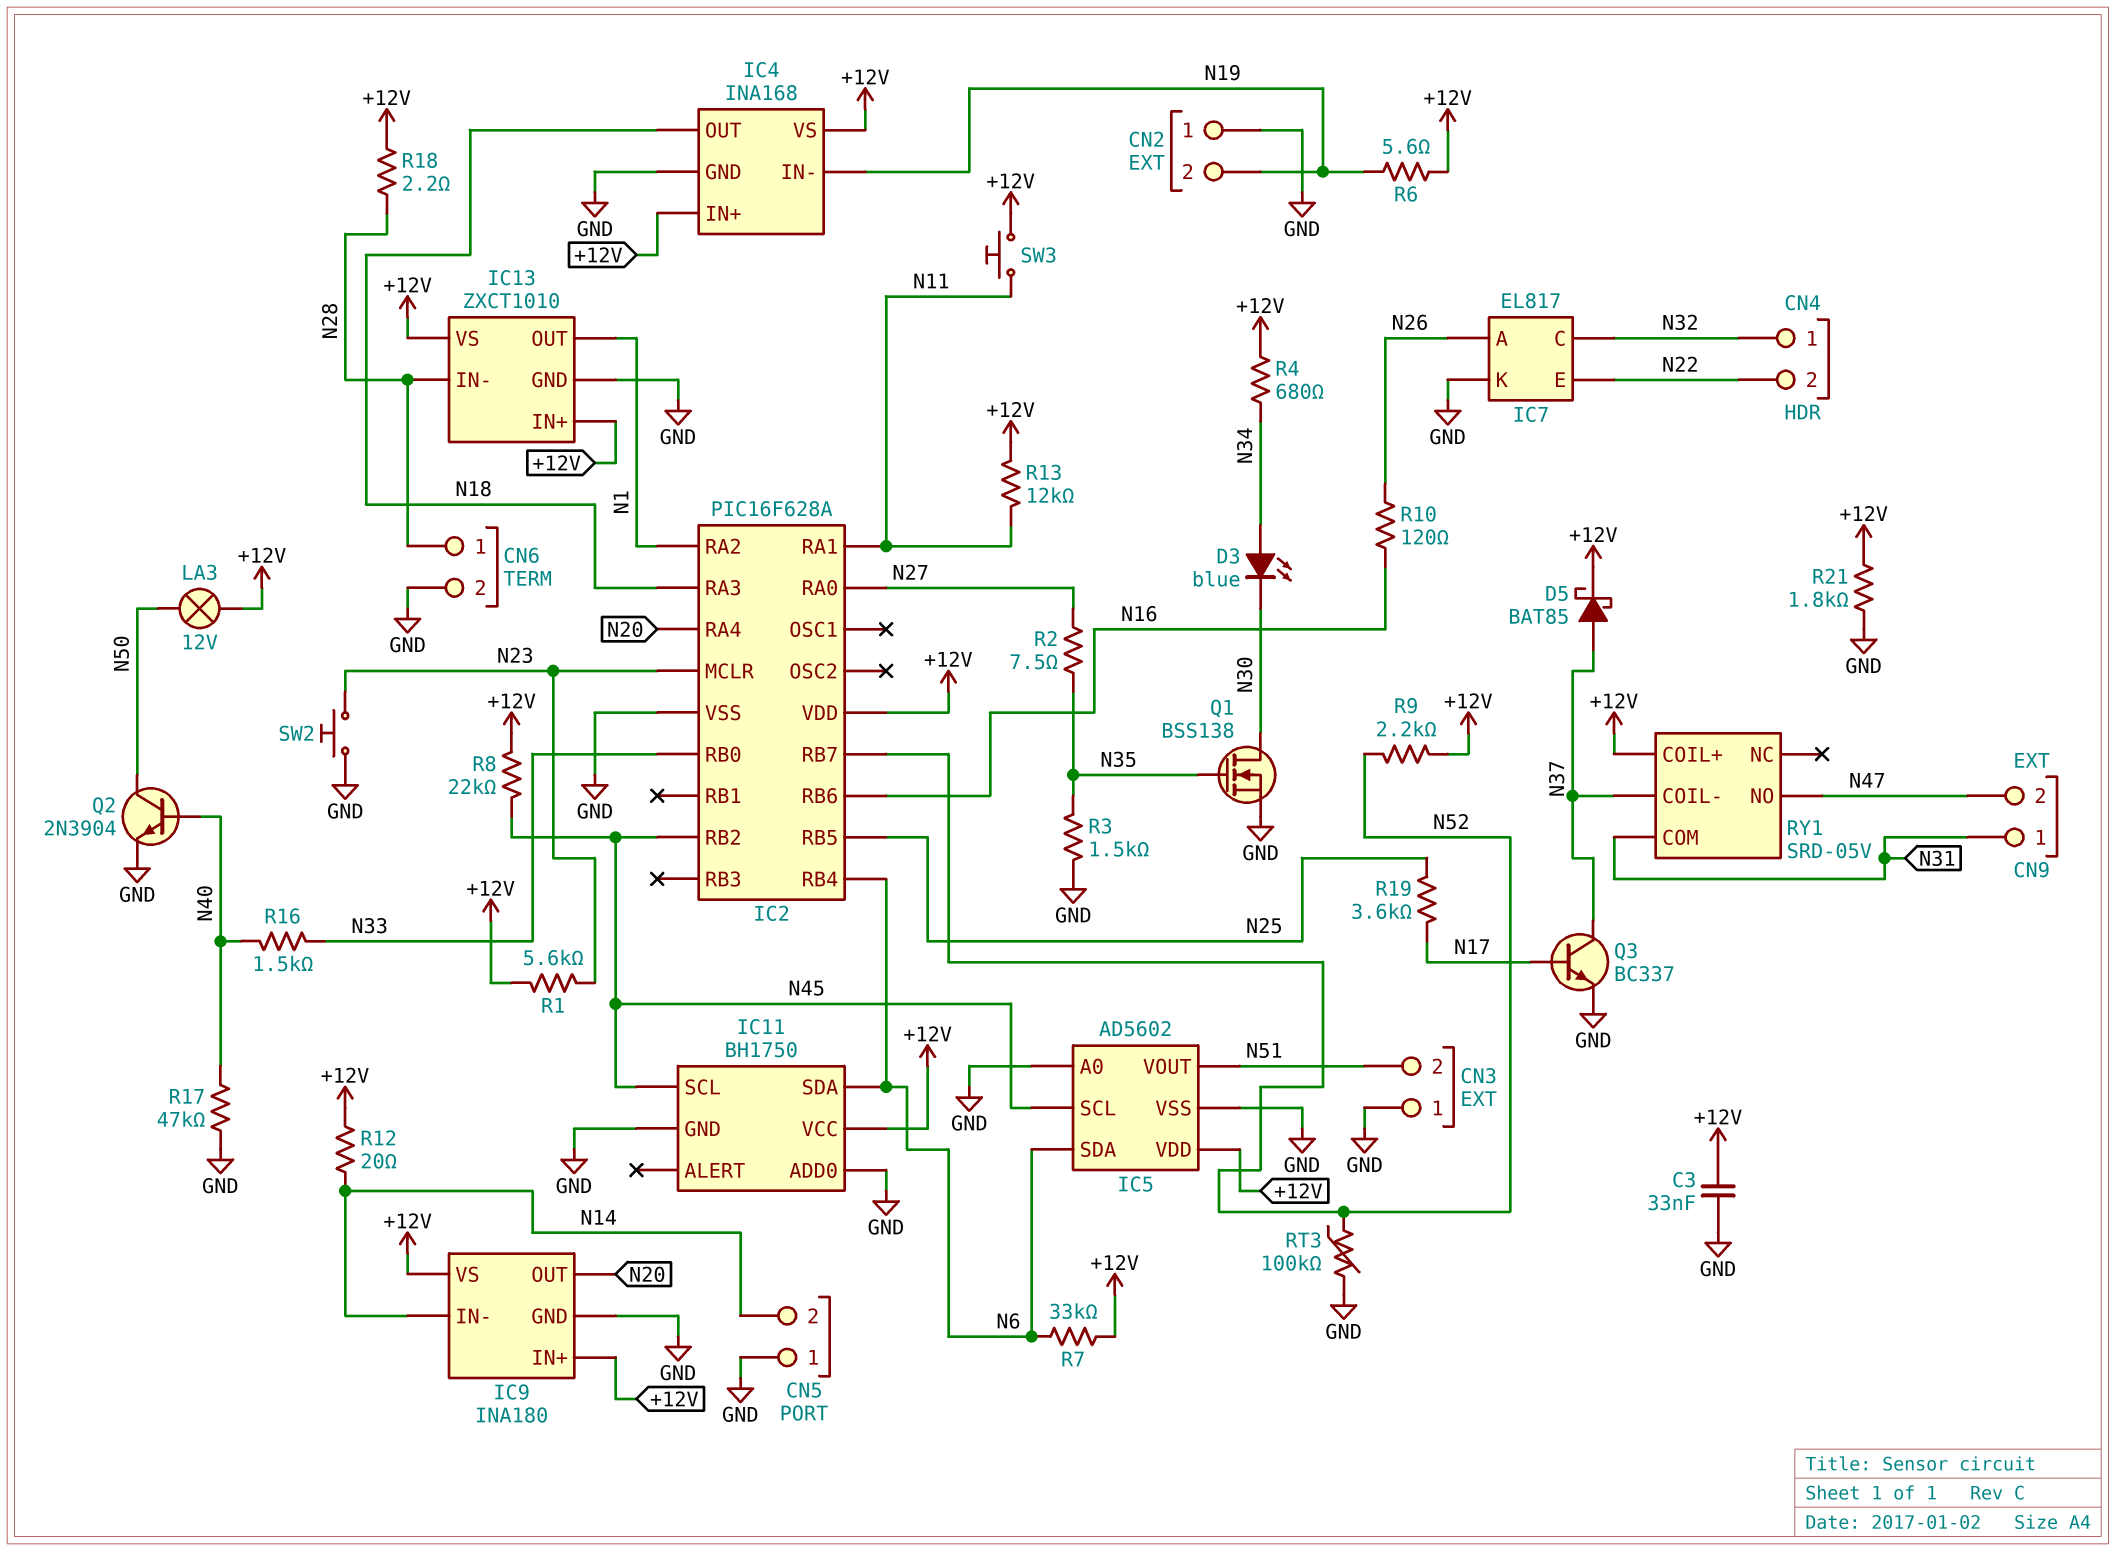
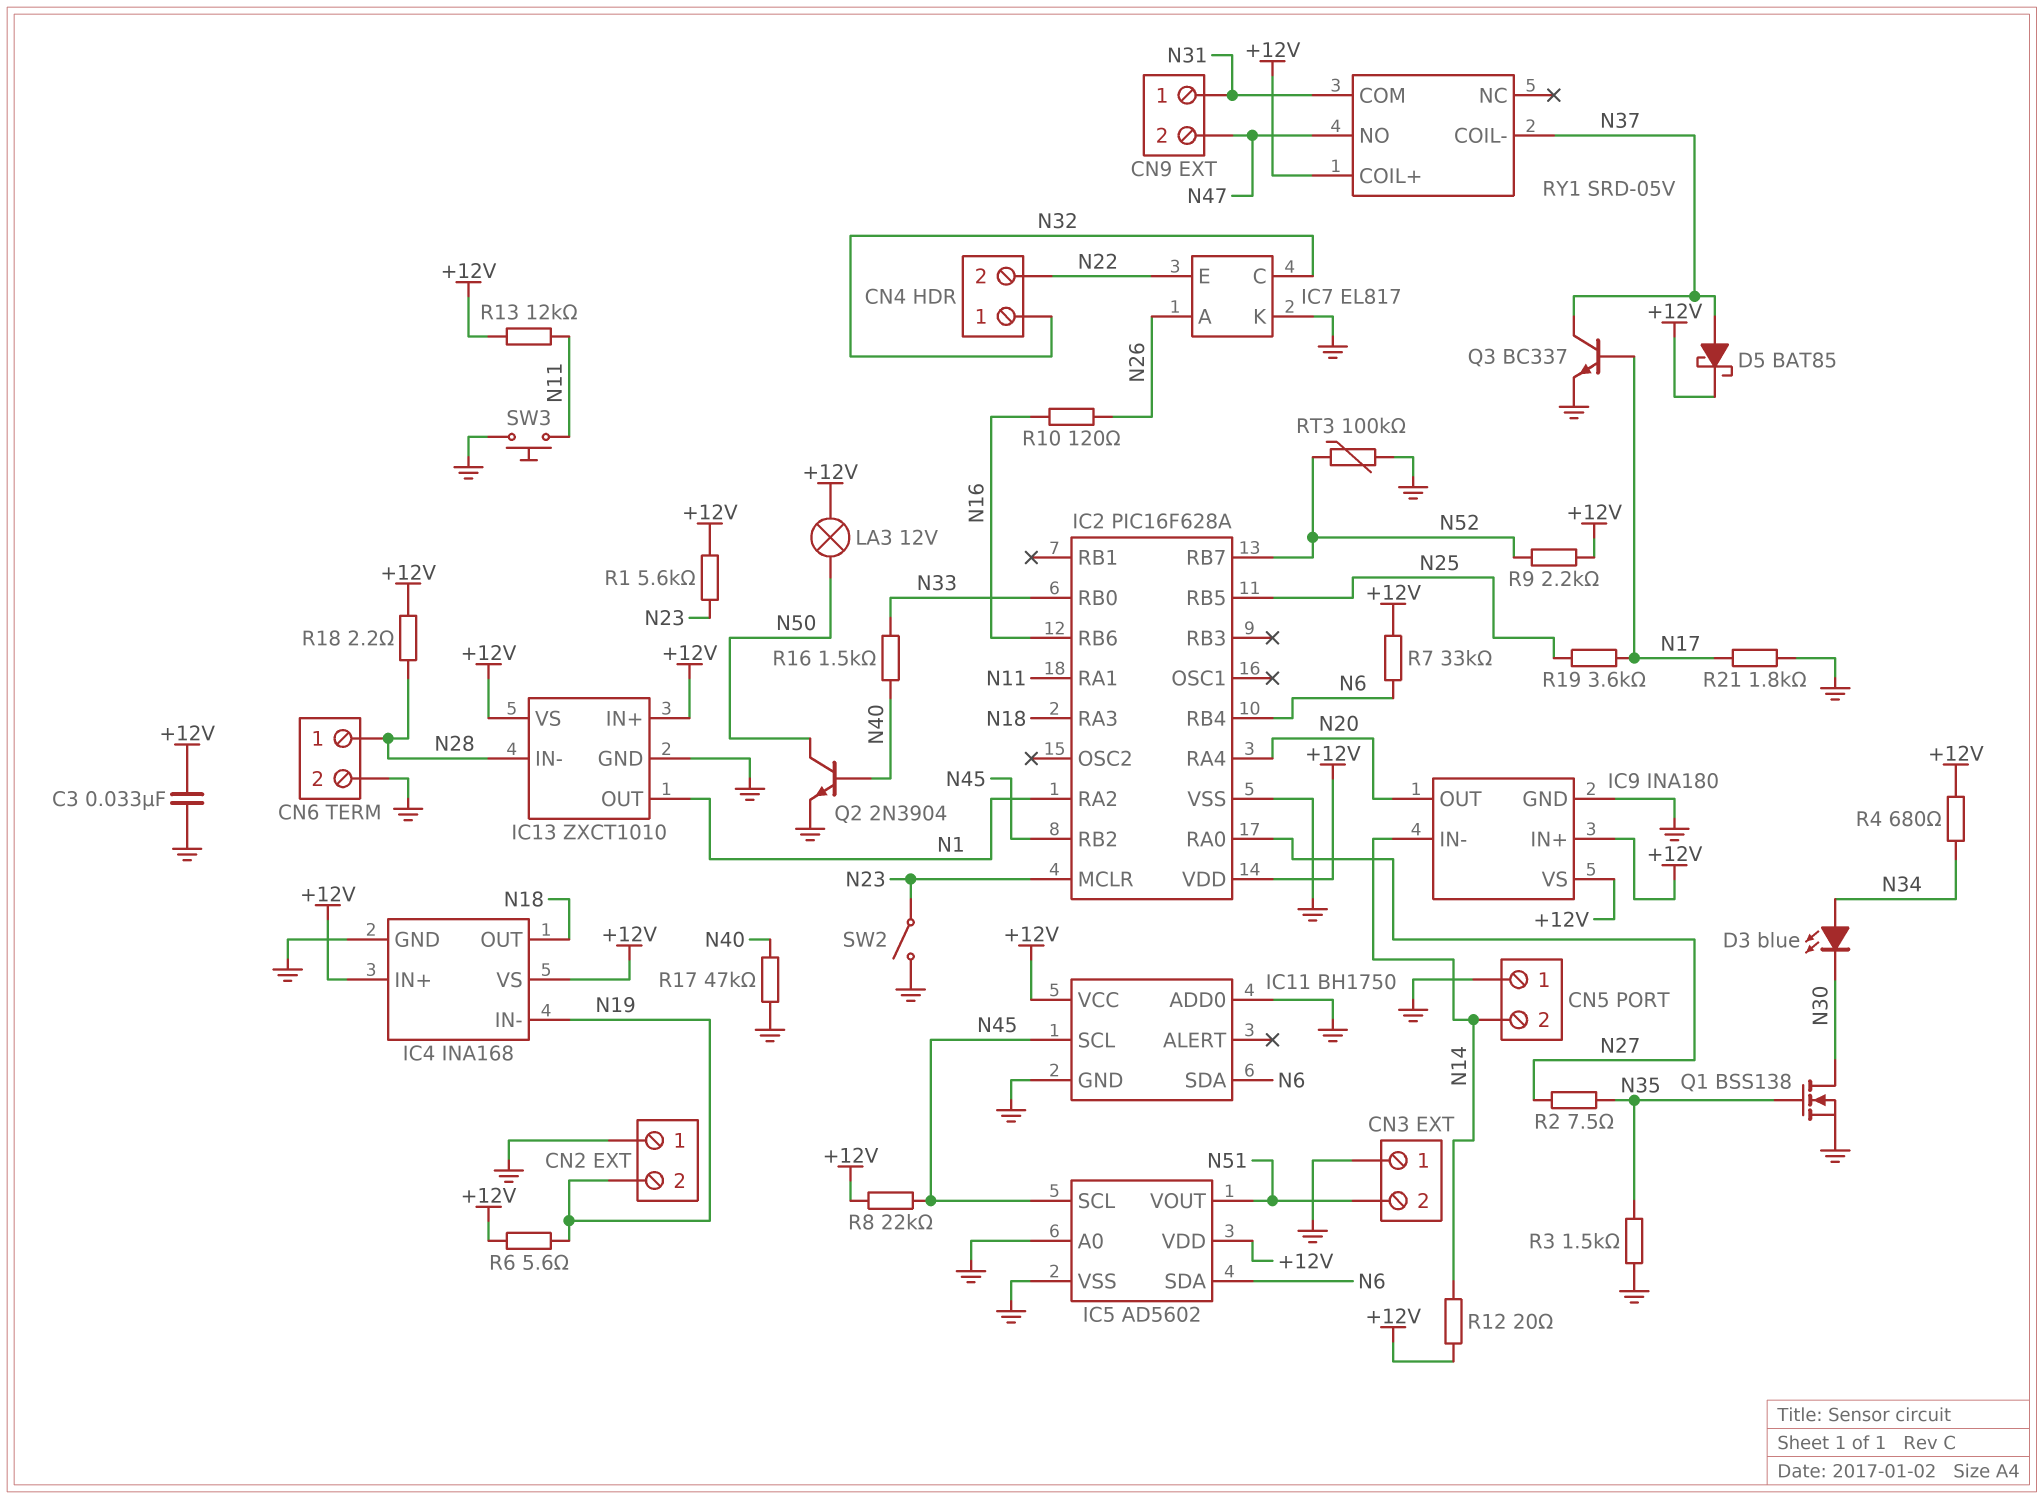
R21: 1.8k (+12V, GND) -> 1.8k (GND, N17)
SW2: button (GND, N23) -> switch (GND, N23)
SW3: button (+12V, N11) -> button (GND, N11)

